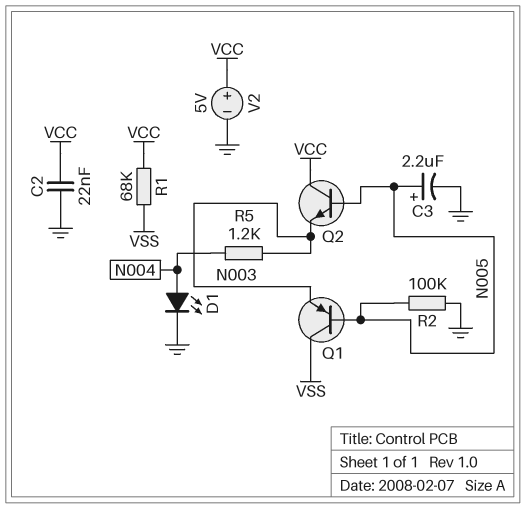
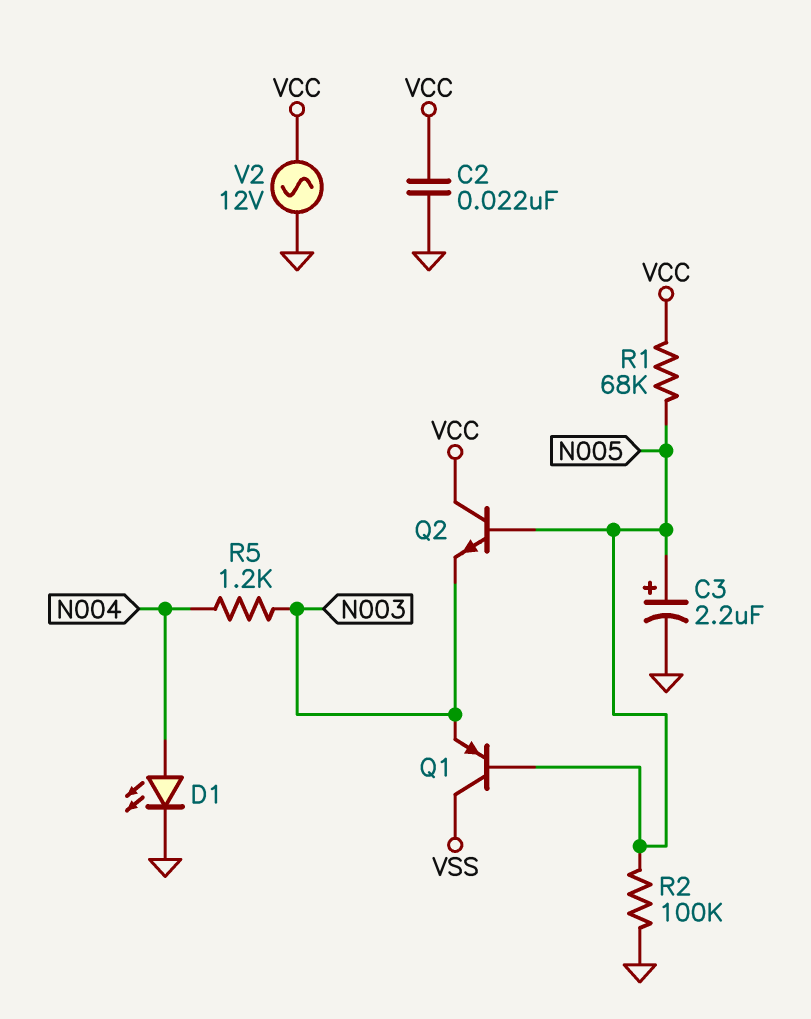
R1: 68k (VCC, VSS) -> 68k (N005, VCC)
V2: 5V (plus VCC, minus GND) -> AC 12V (GND, VCC)

